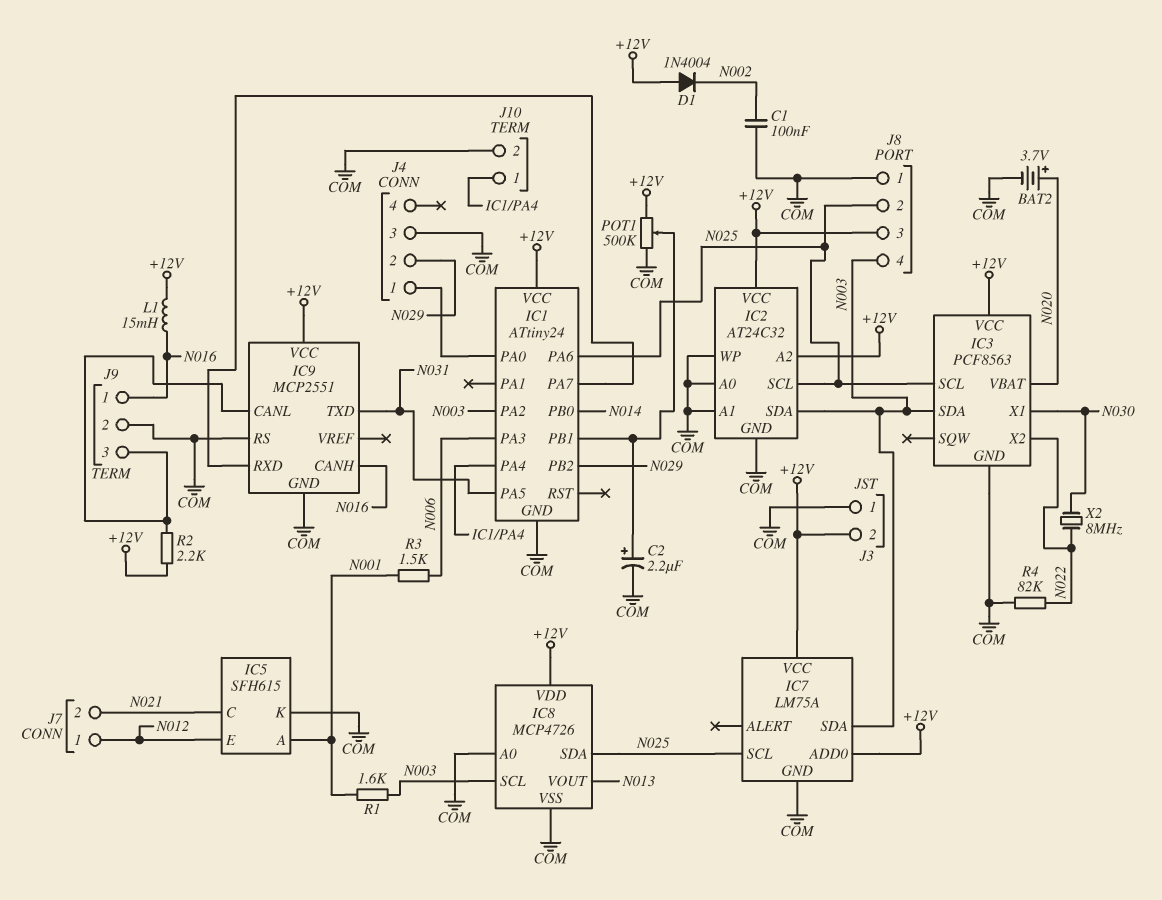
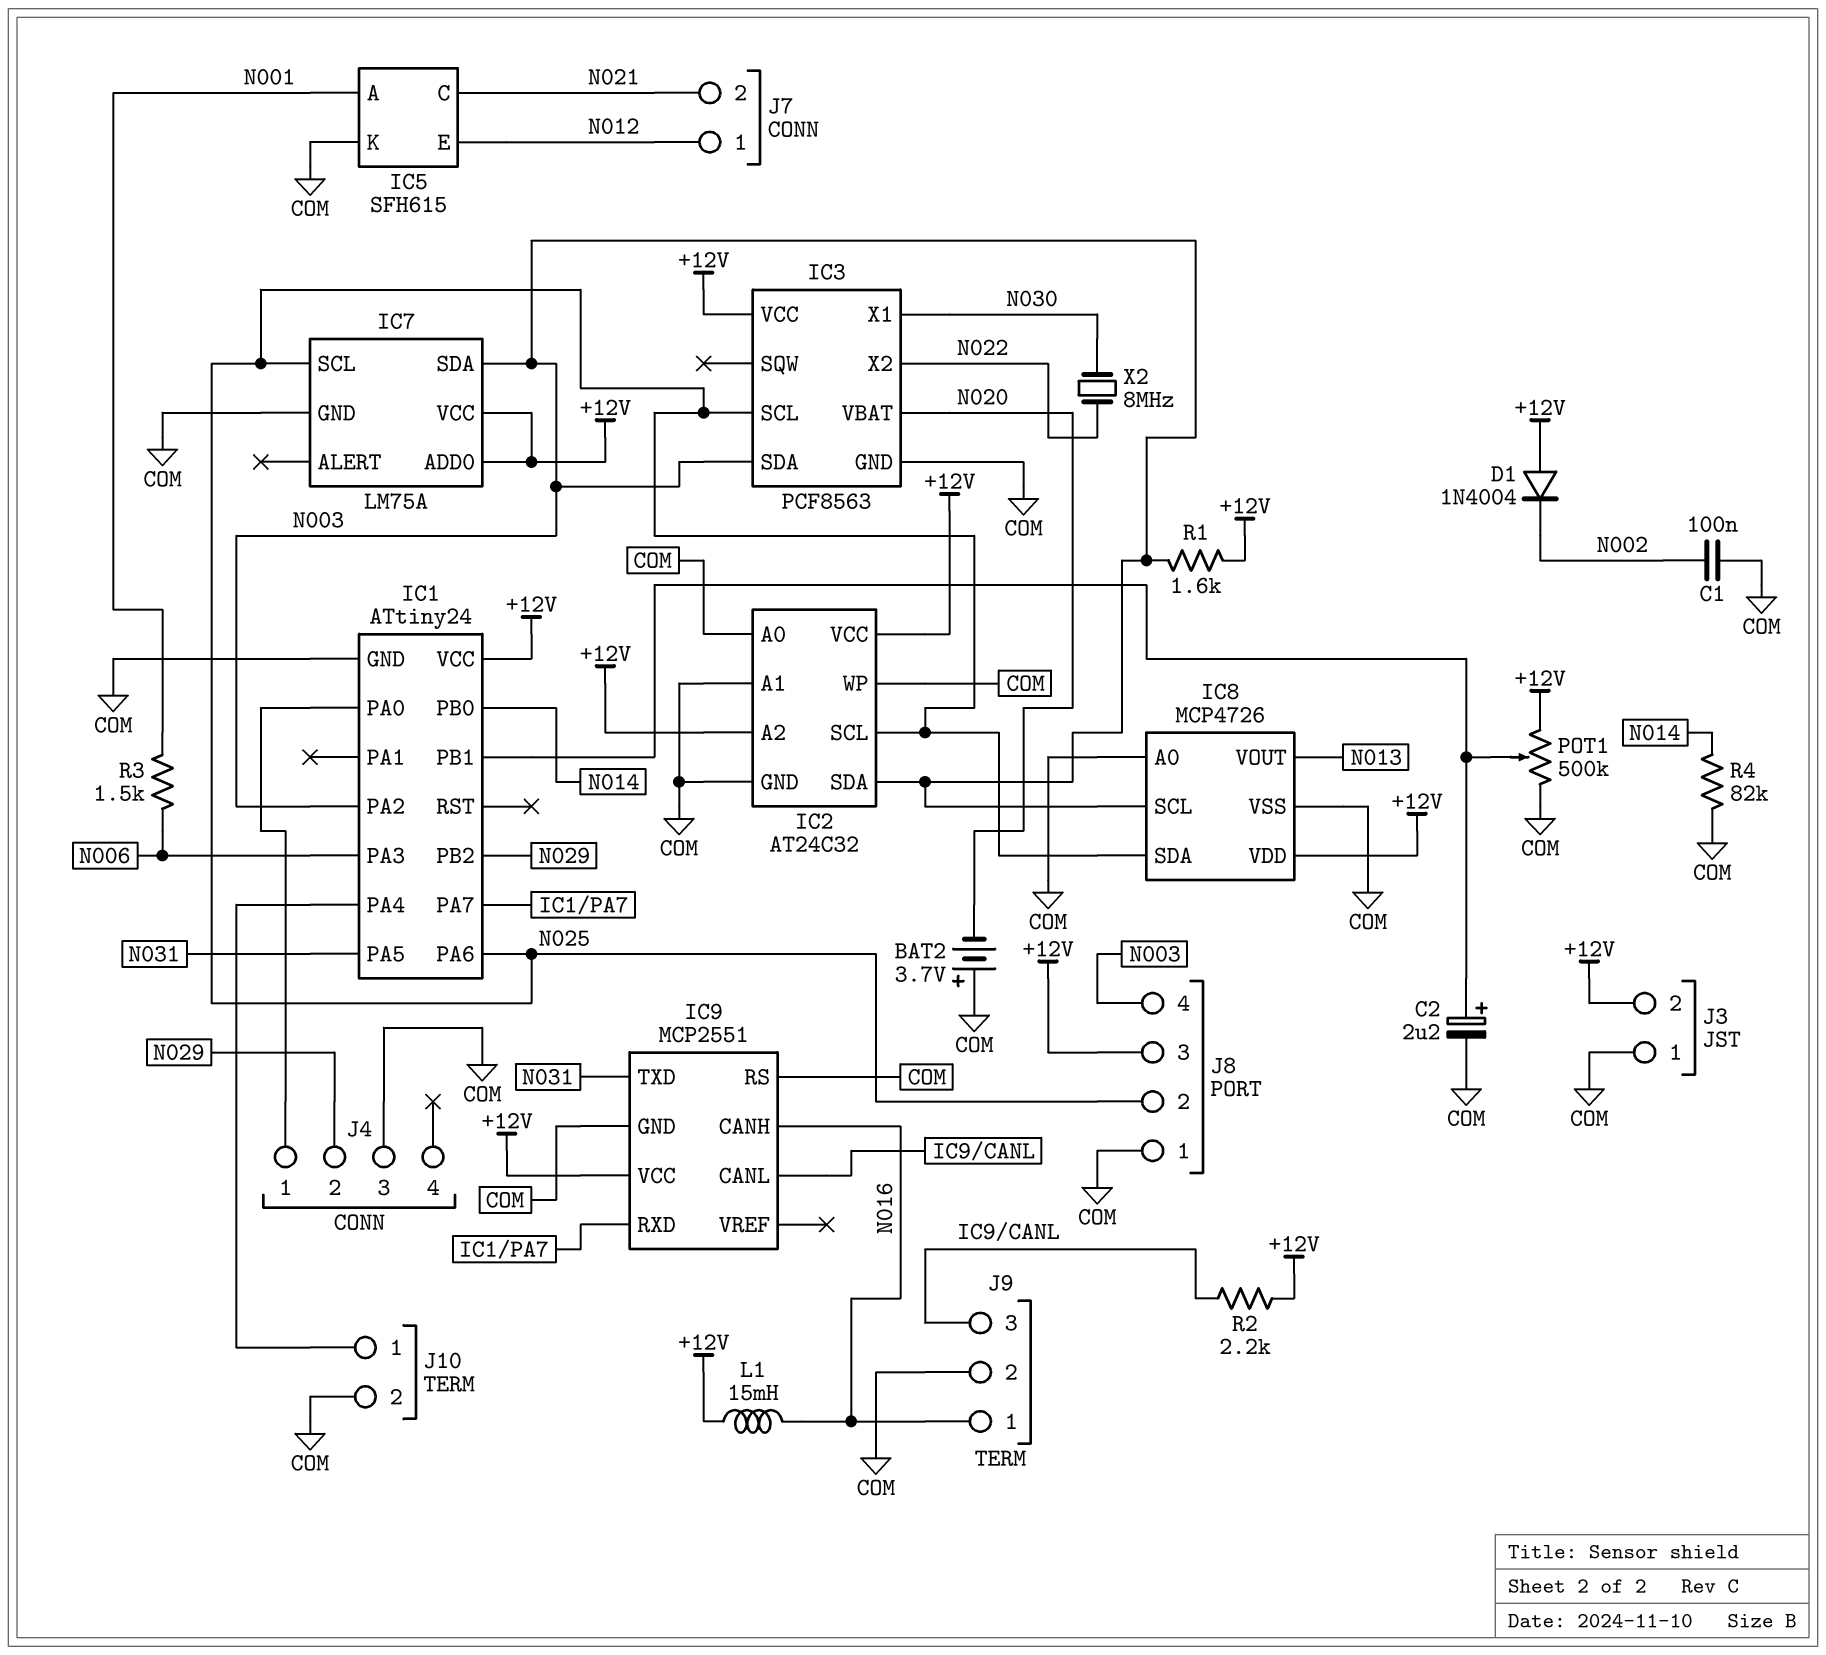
BAT2: 3.7V (plus N020, minus COM) -> 3.7V (plus COM, minus N020)
R1: 1.6k (N001, N003) -> 1.6k (+12V, N003)
R4: 82k (COM, N022) -> 82k (COM, N014)

